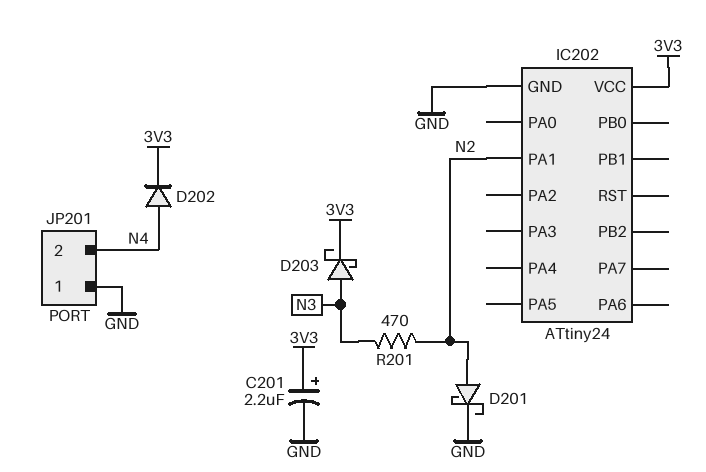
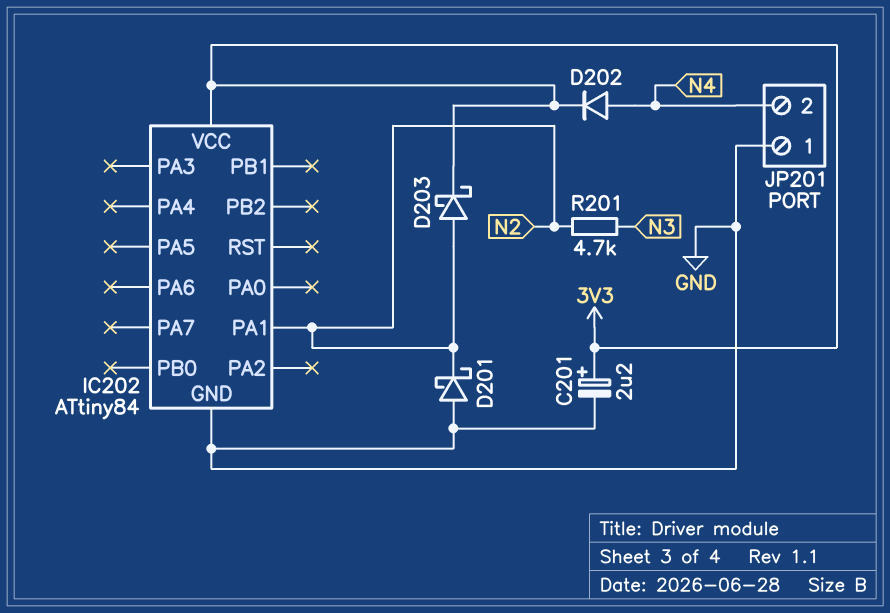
D201: schottky (A N2, K GND) -> schottky (A GND, K N2)
D203: schottky (A N3, K 3V3) -> schottky (A N2, K 3V3)
IC202: ATtiny24 -> ATtiny84
R201: 470 (N2, N3) -> 4.7k (N2, N3)

